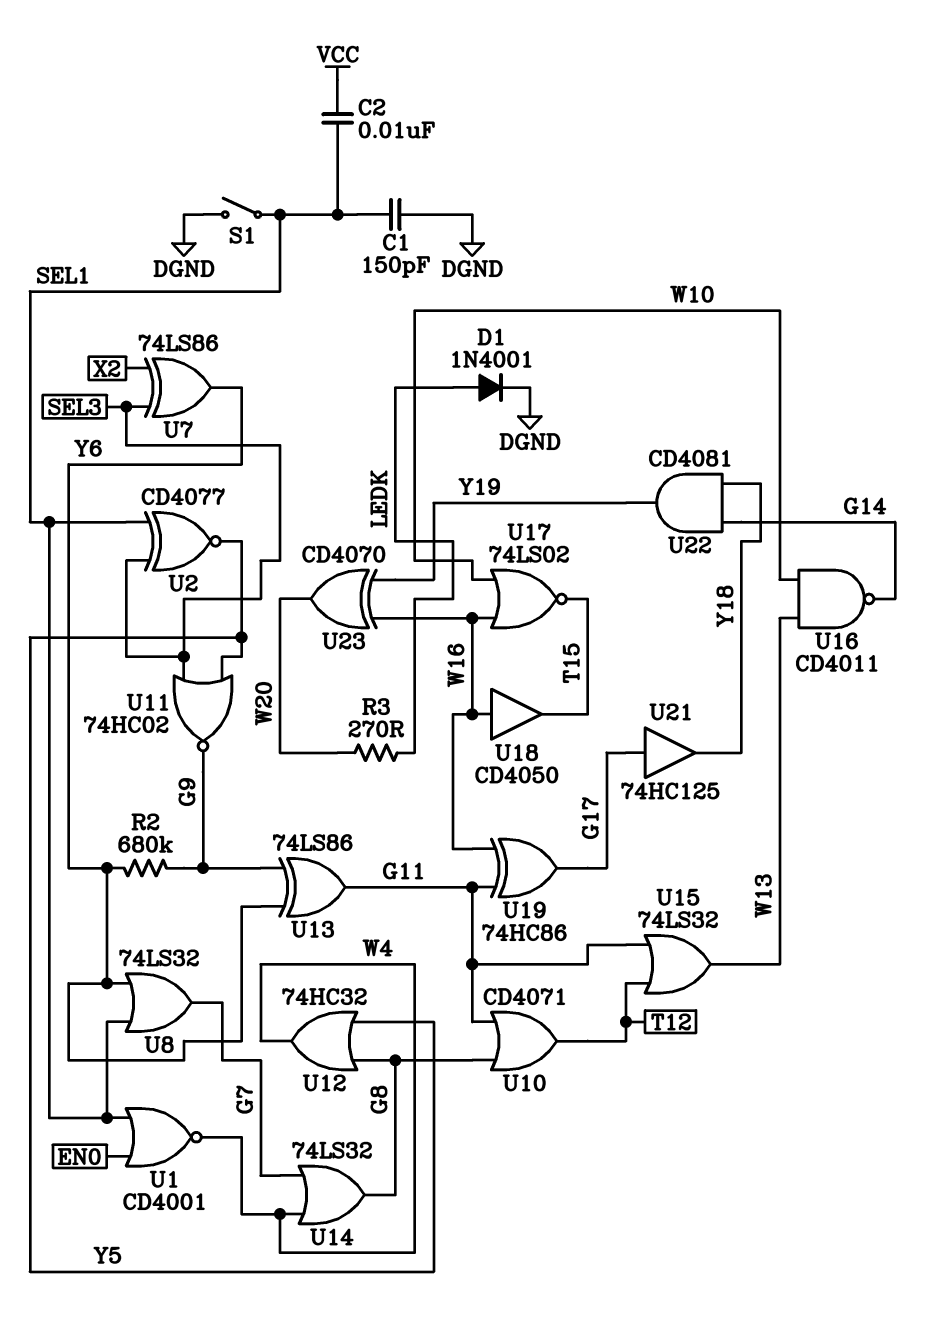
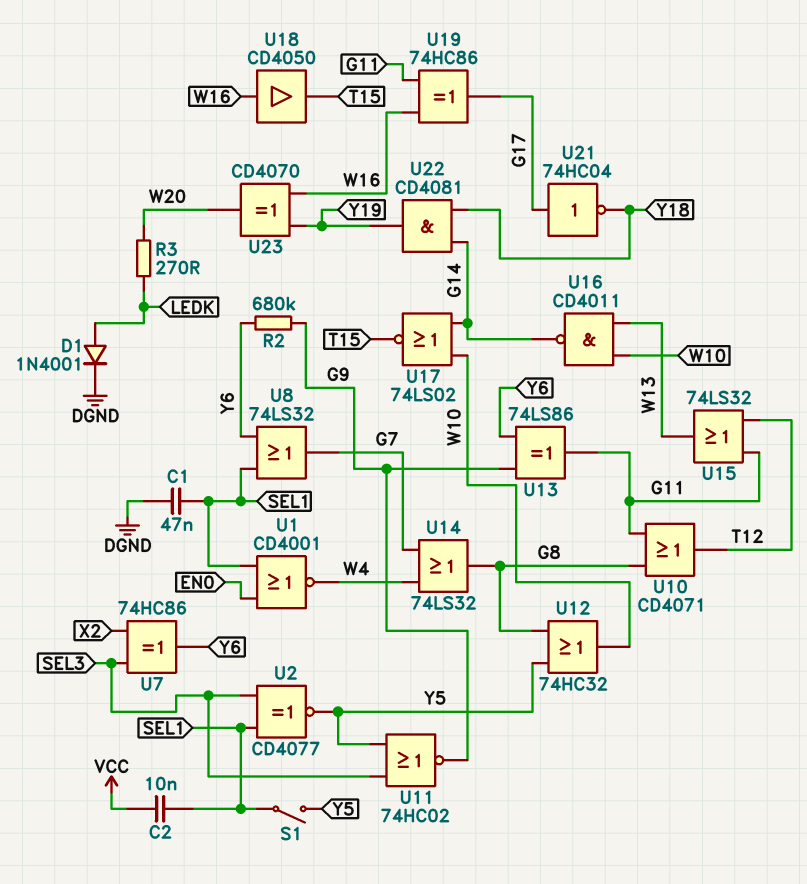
C1: 150pF (DGND, SEL1) -> 47nF (DGND, SEL1)
S1: switch (DGND, SEL1) -> switch (SEL1, Y5)
U7: XOR 74LS86 (in SEL3, in X2, out Y6) -> XOR 74HC86 (in SEL3, in X2, out Y6)
U12: OR 74HC32 (in G8, in Y5, out W4) -> OR 74HC32 (in G8, in Y5, out W10)
U17: NOR 74LS02 (in W10, in W16, out T15) -> NOR 74LS02 (in G14, in W10, out T15)
U21: buffer 74HC125 (in G17, out Y18) -> NOT 74HC04 (in G17, out Y18)

